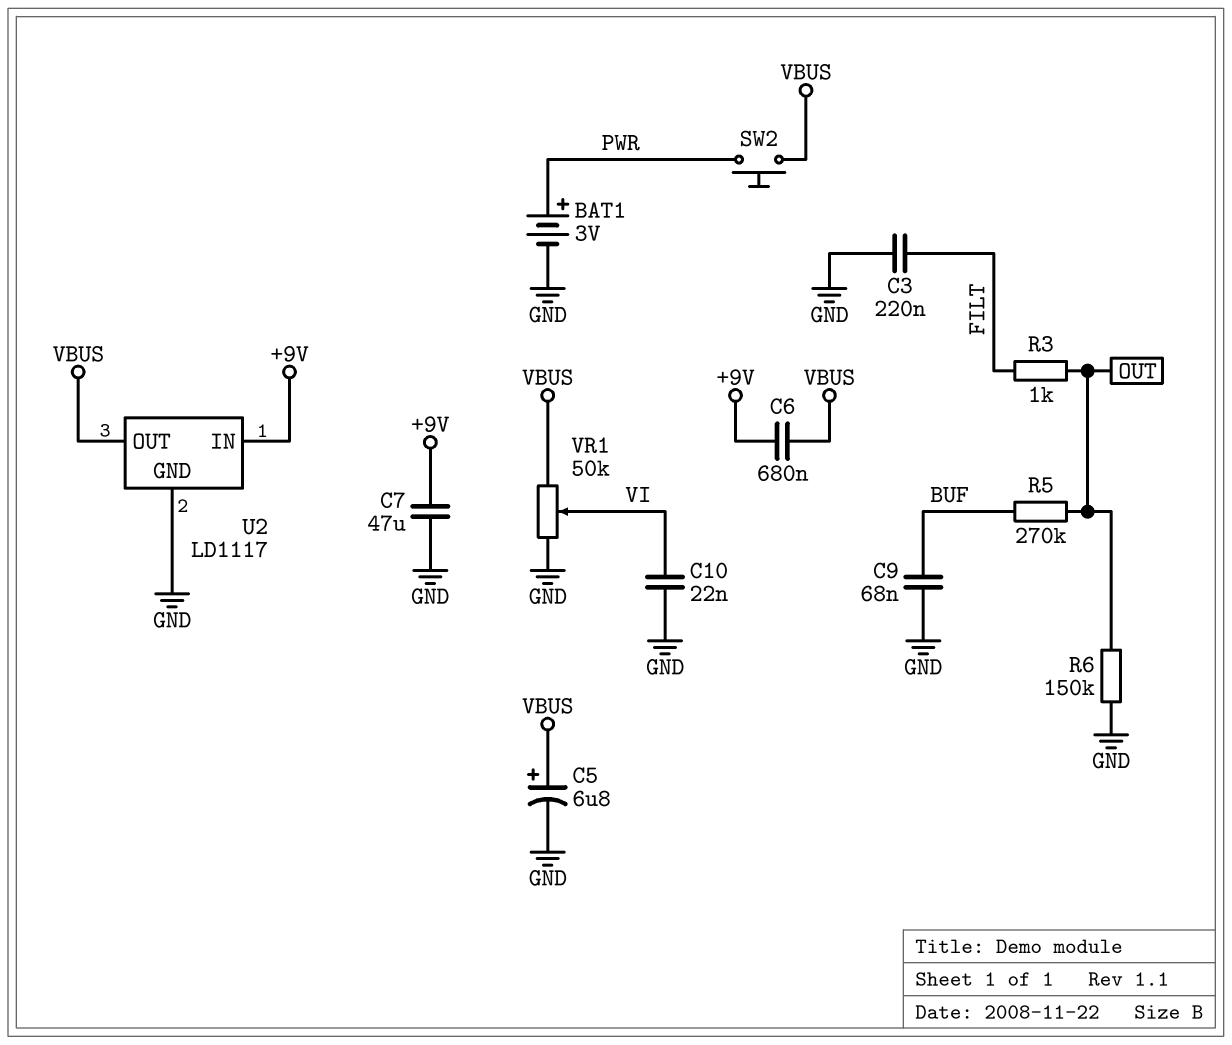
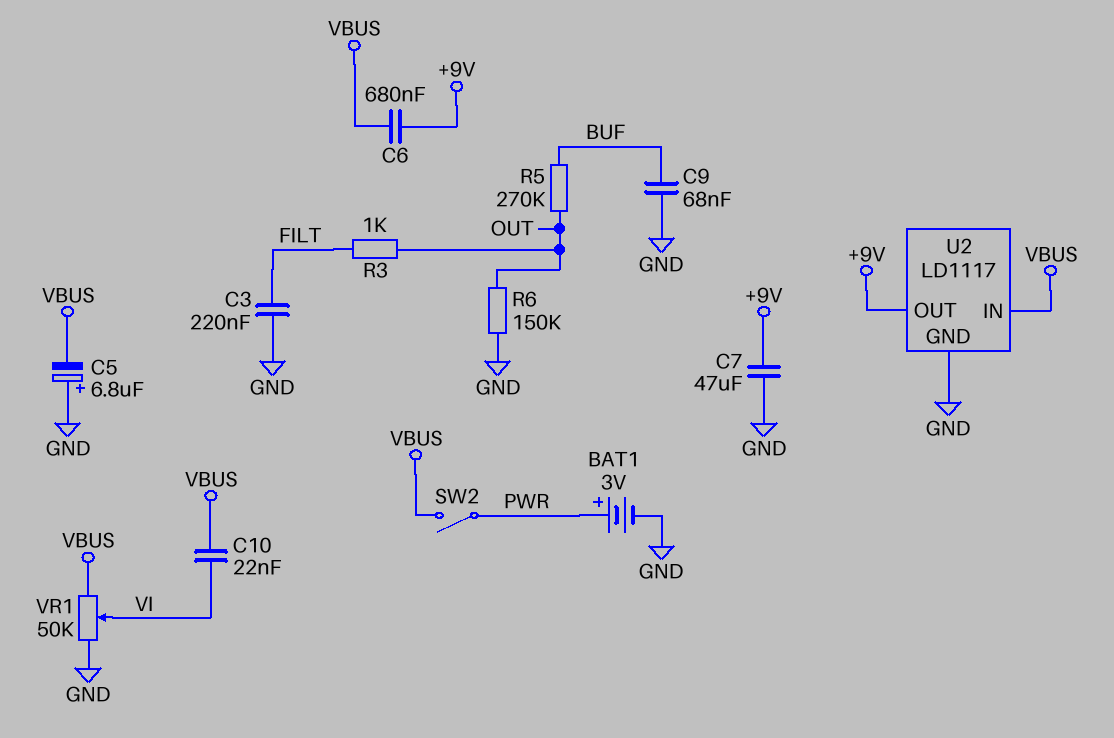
C5: 6.8uF (plus VBUS, minus GND) -> 6.8uF (plus GND, minus VBUS)
C10: 22nF (GND, VI) -> 22nF (VBUS, VI)
SW2: button (PWR, VBUS) -> switch (PWR, VBUS)
U2 pin IN: +9V -> VBUS
U2 pin OUT: VBUS -> +9V

